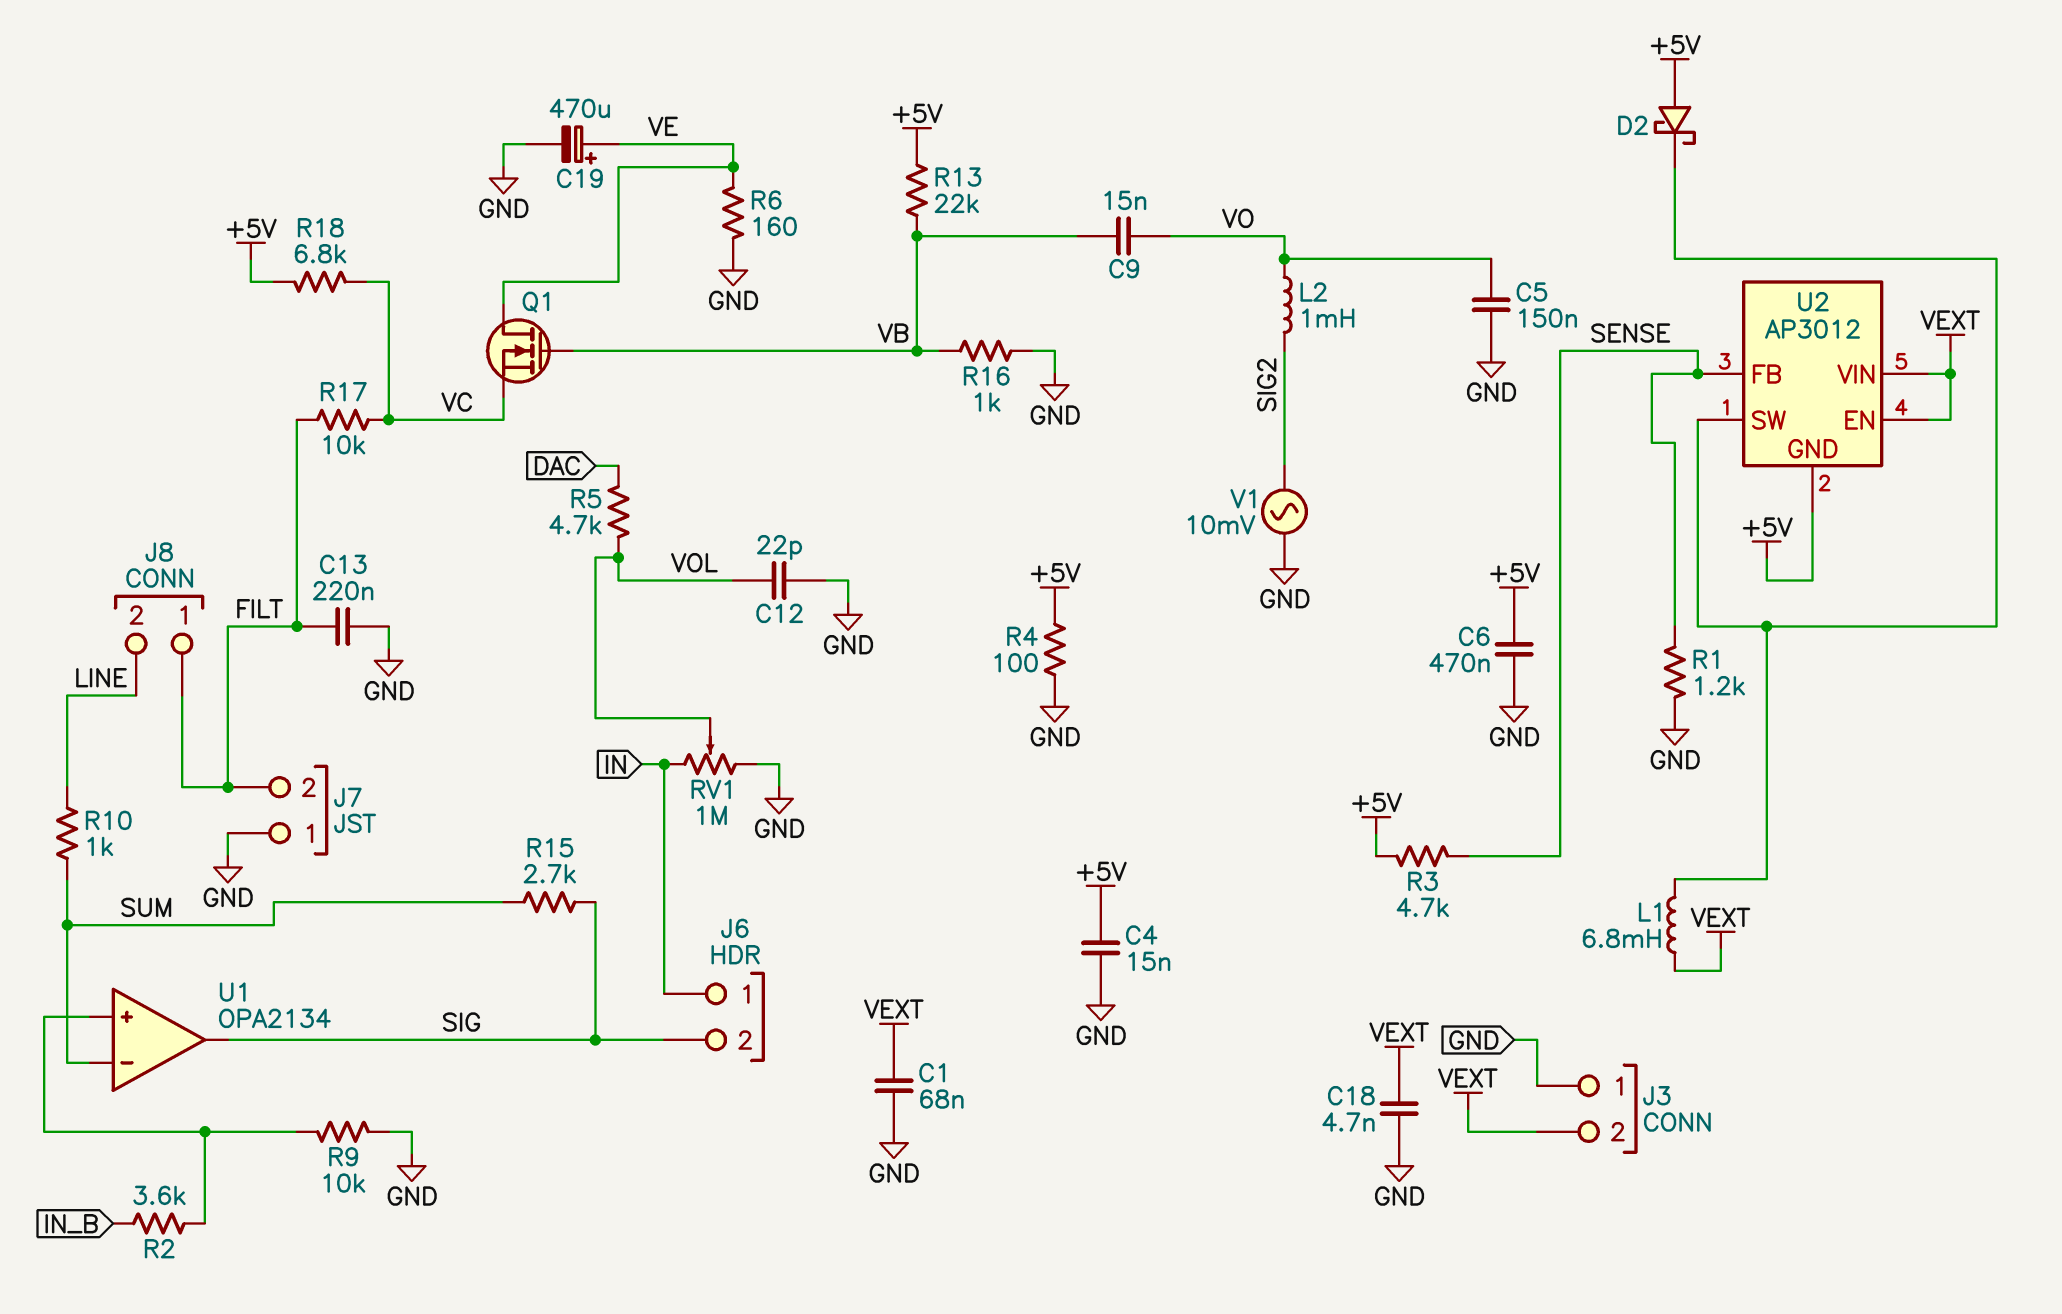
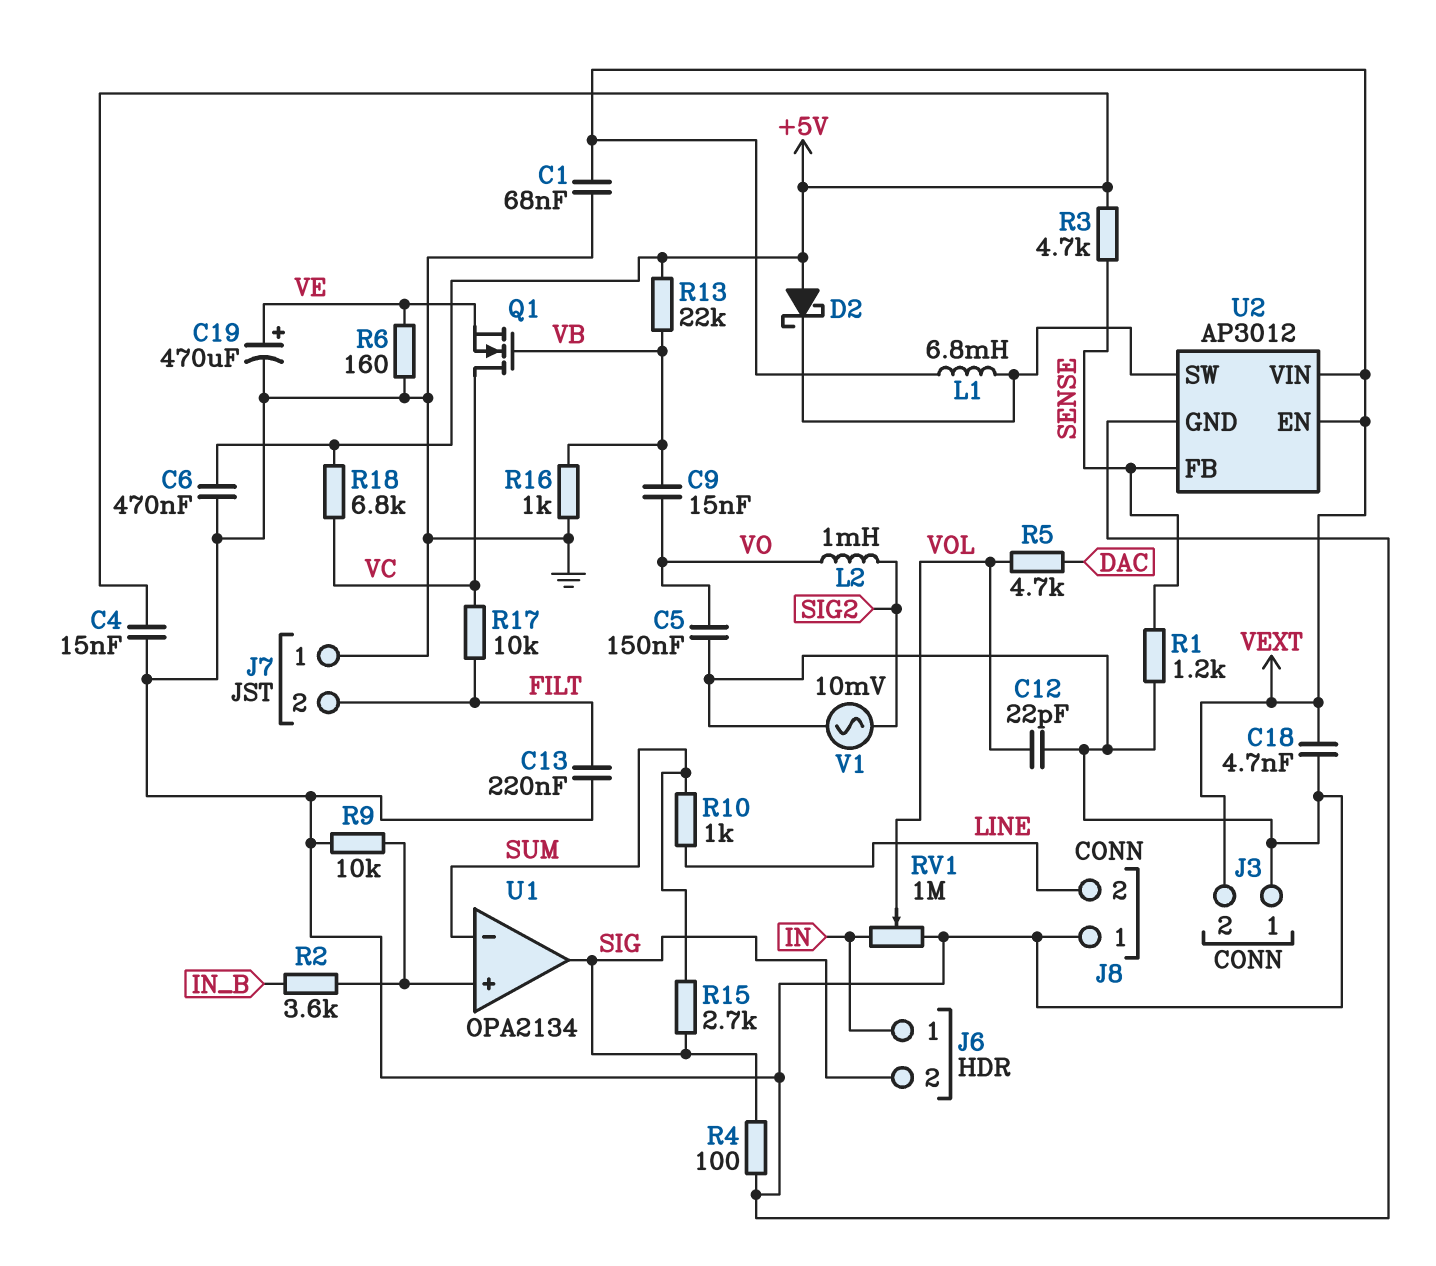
J8 pin 1: FILT -> GND
Q1: NMOS (G VB, D VE, S VC) -> NMOS (G VB, D VC, S VE)
R4: 100 (+5V, GND) -> 100 (GND, SIG)
U2 pin GND: +5V -> GND

